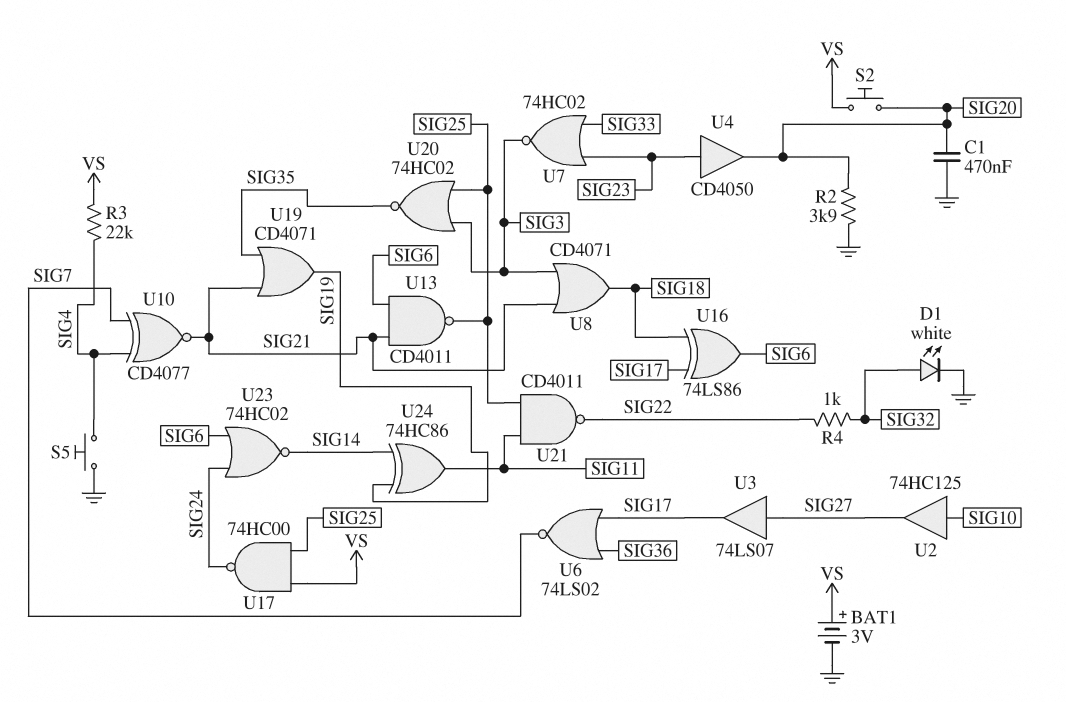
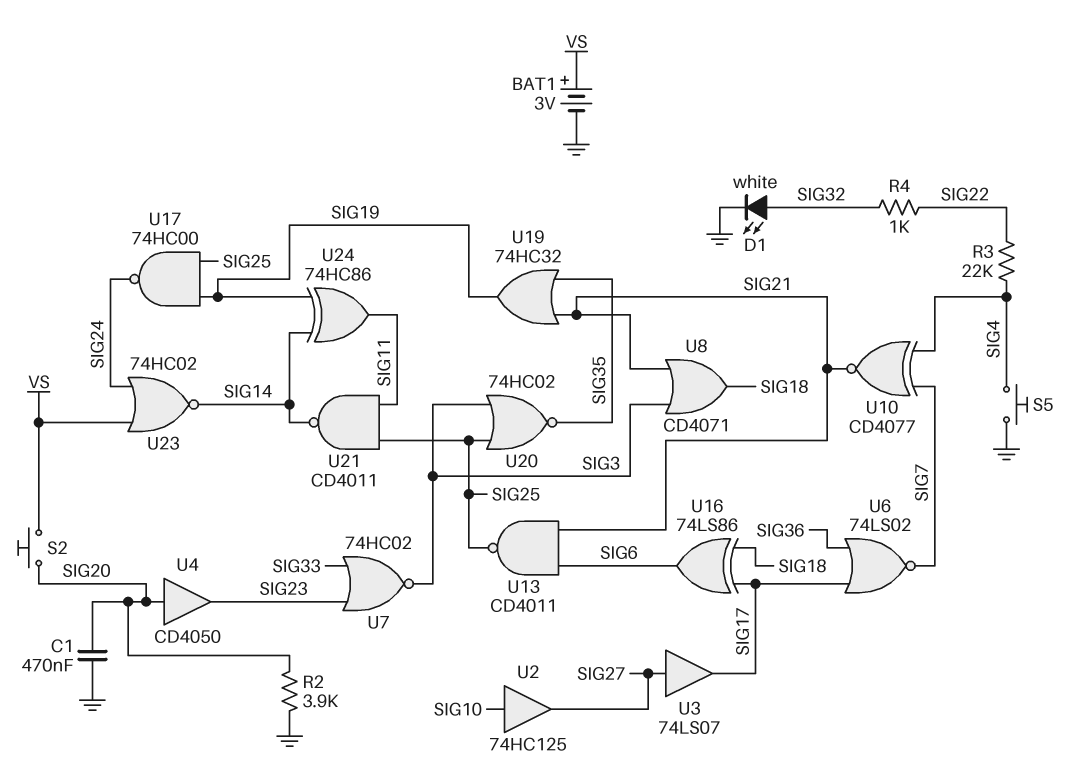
R3: 22k (SIG4, VS) -> 22k (SIG4, SIG22)
U4: buffer CD4050 (in SIG23, out SIG20) -> buffer CD4050 (in SIG20, out SIG23)
U17: NAND 74HC00 (in SIG25, in VS, out SIG24) -> NAND 74HC00 (in SIG19, in SIG25, out SIG24)
U19: OR CD4071 (in SIG21, in SIG35, out SIG19) -> OR 74HC32 (in SIG21, in SIG35, out SIG19)
U21: NAND CD4011 (in SIG11, in SIG25, out SIG22) -> NAND CD4011 (in SIG11, in SIG25, out SIG14)
U23: NOR 74HC02 (in SIG6, in SIG24, out SIG14) -> NOR 74HC02 (in SIG24, in VS, out SIG14)

